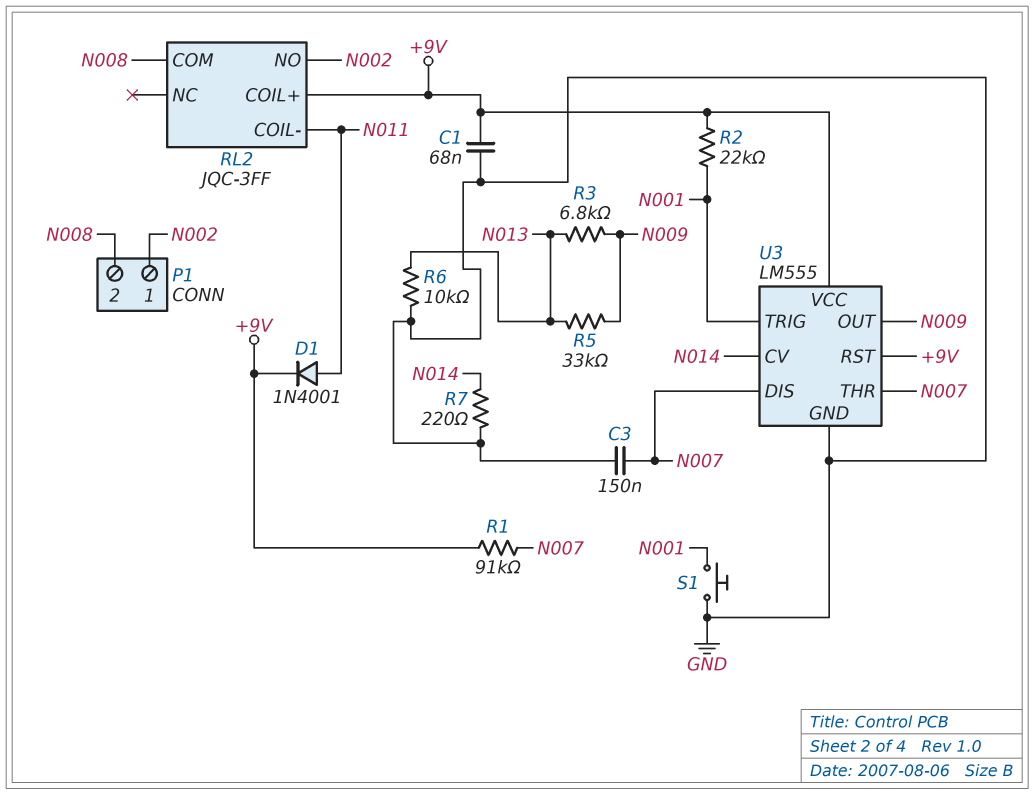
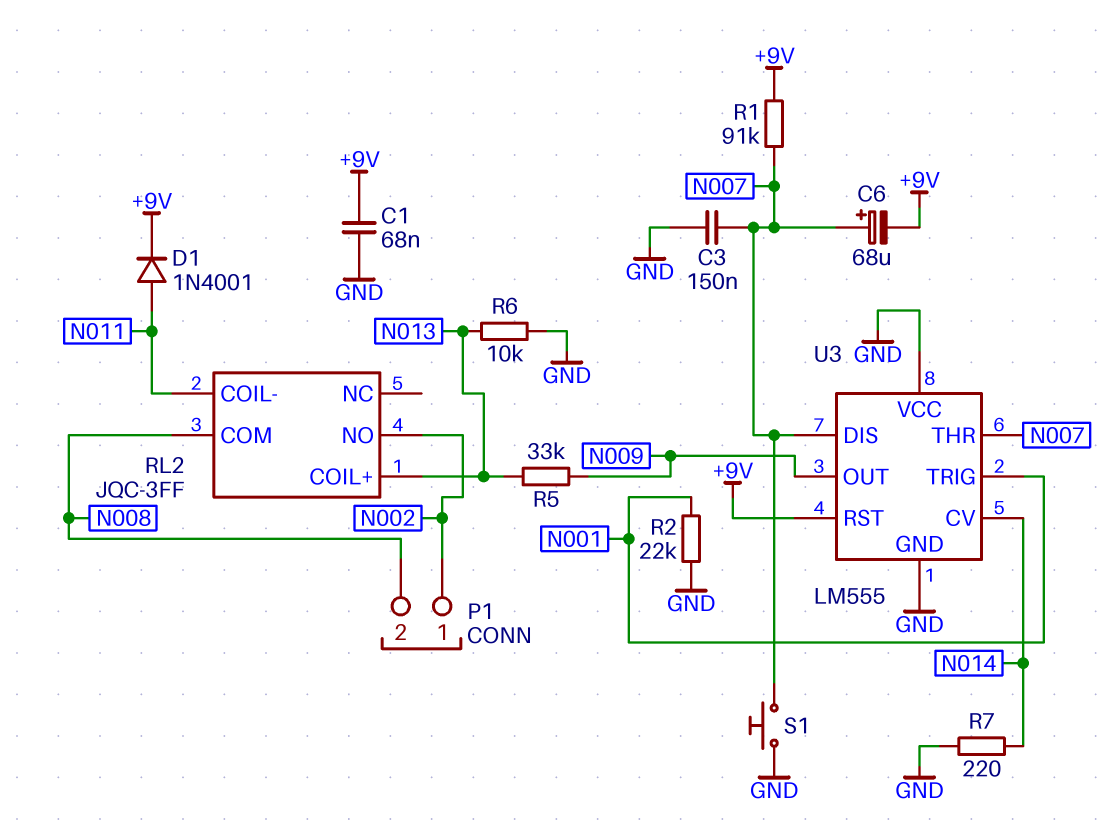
C6: none -> 68uF (plus N007, minus +9V)
R2: 22k (+9V, N001) -> 22k (GND, N001)
R3: 6.8k (N009, N013) -> none
RL2 pin COIL+: +9V -> N013
S1: button (GND, N001) -> button (GND, N007)
U3 pin VCC: +9V -> GND

